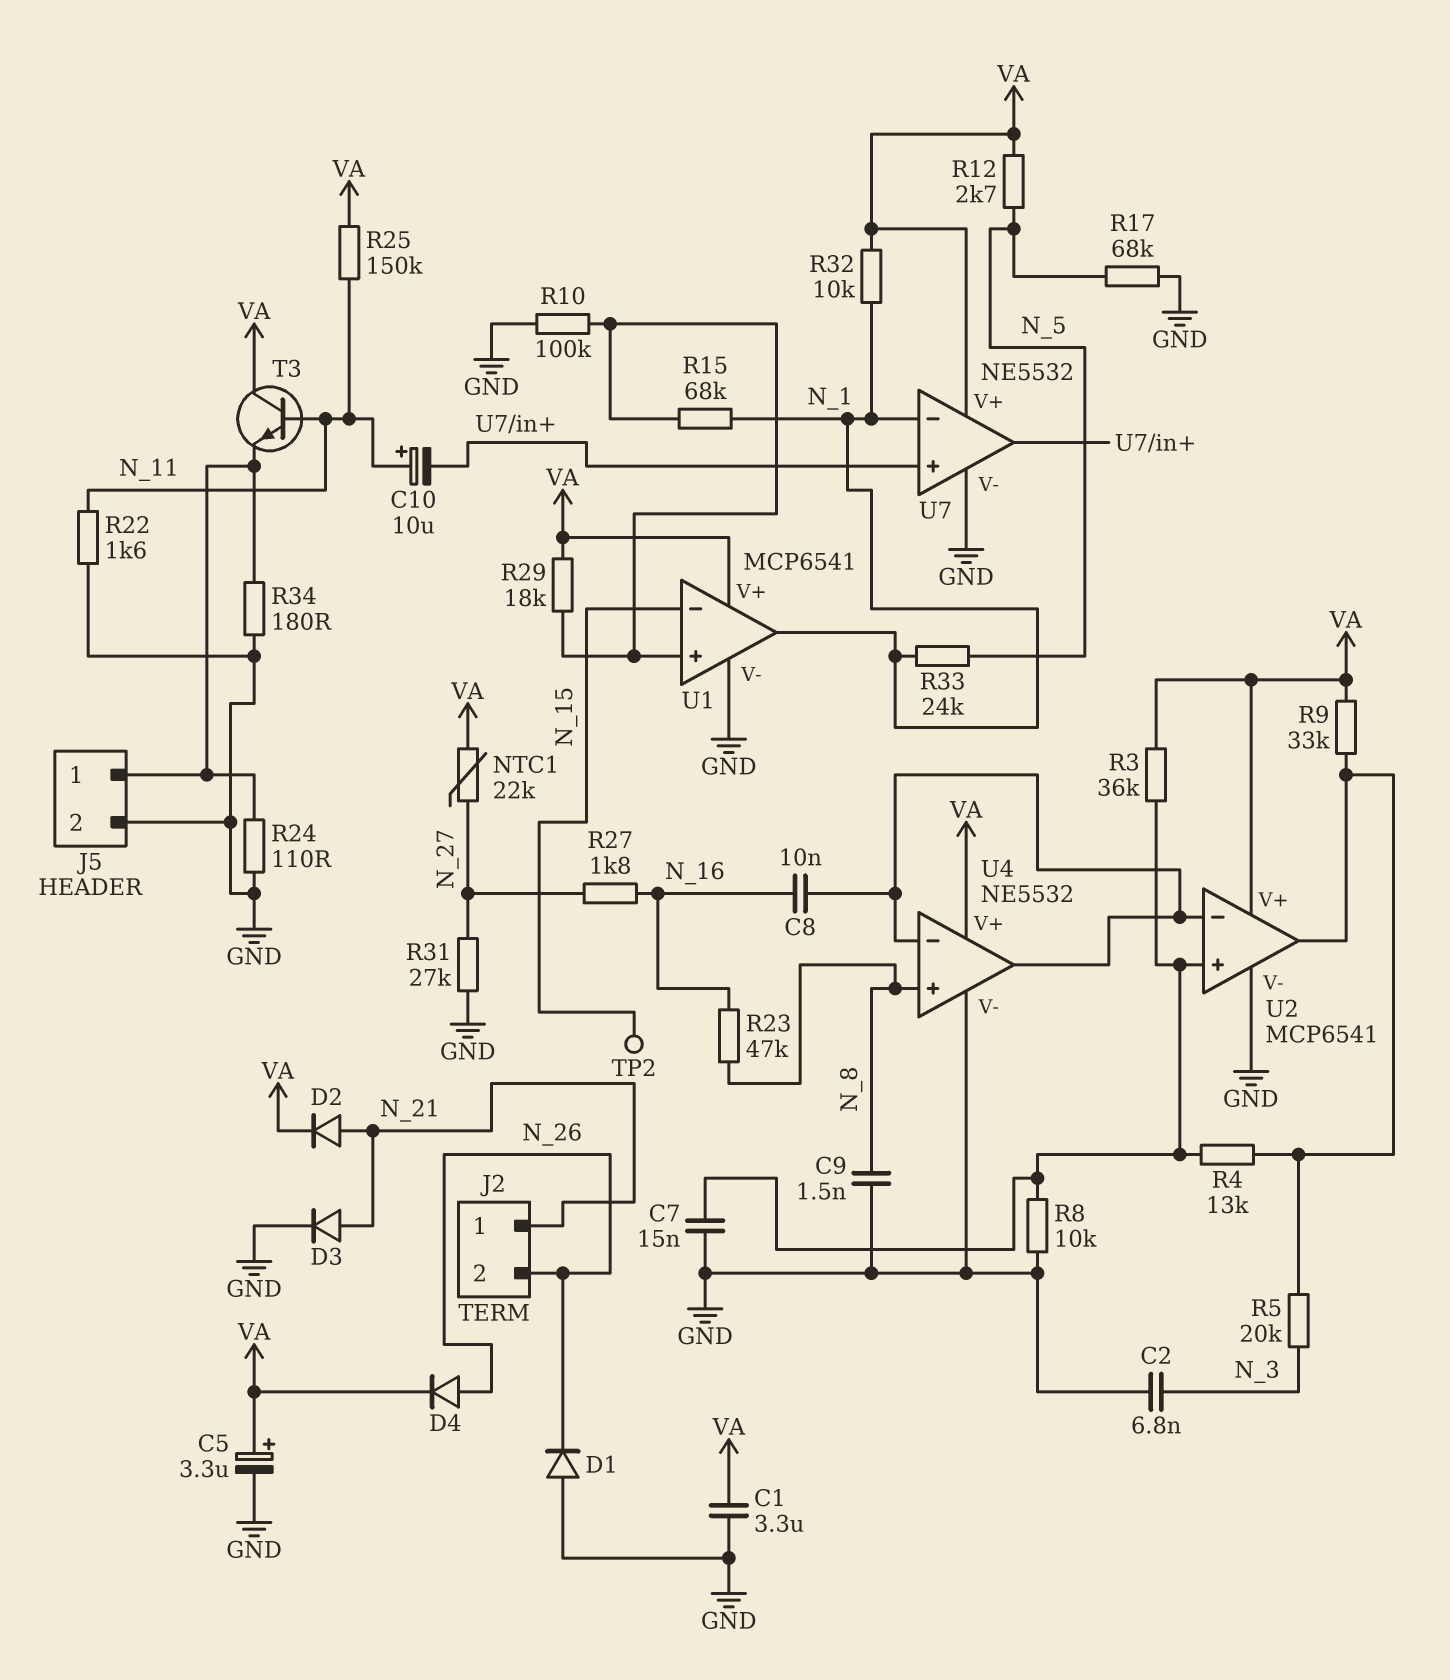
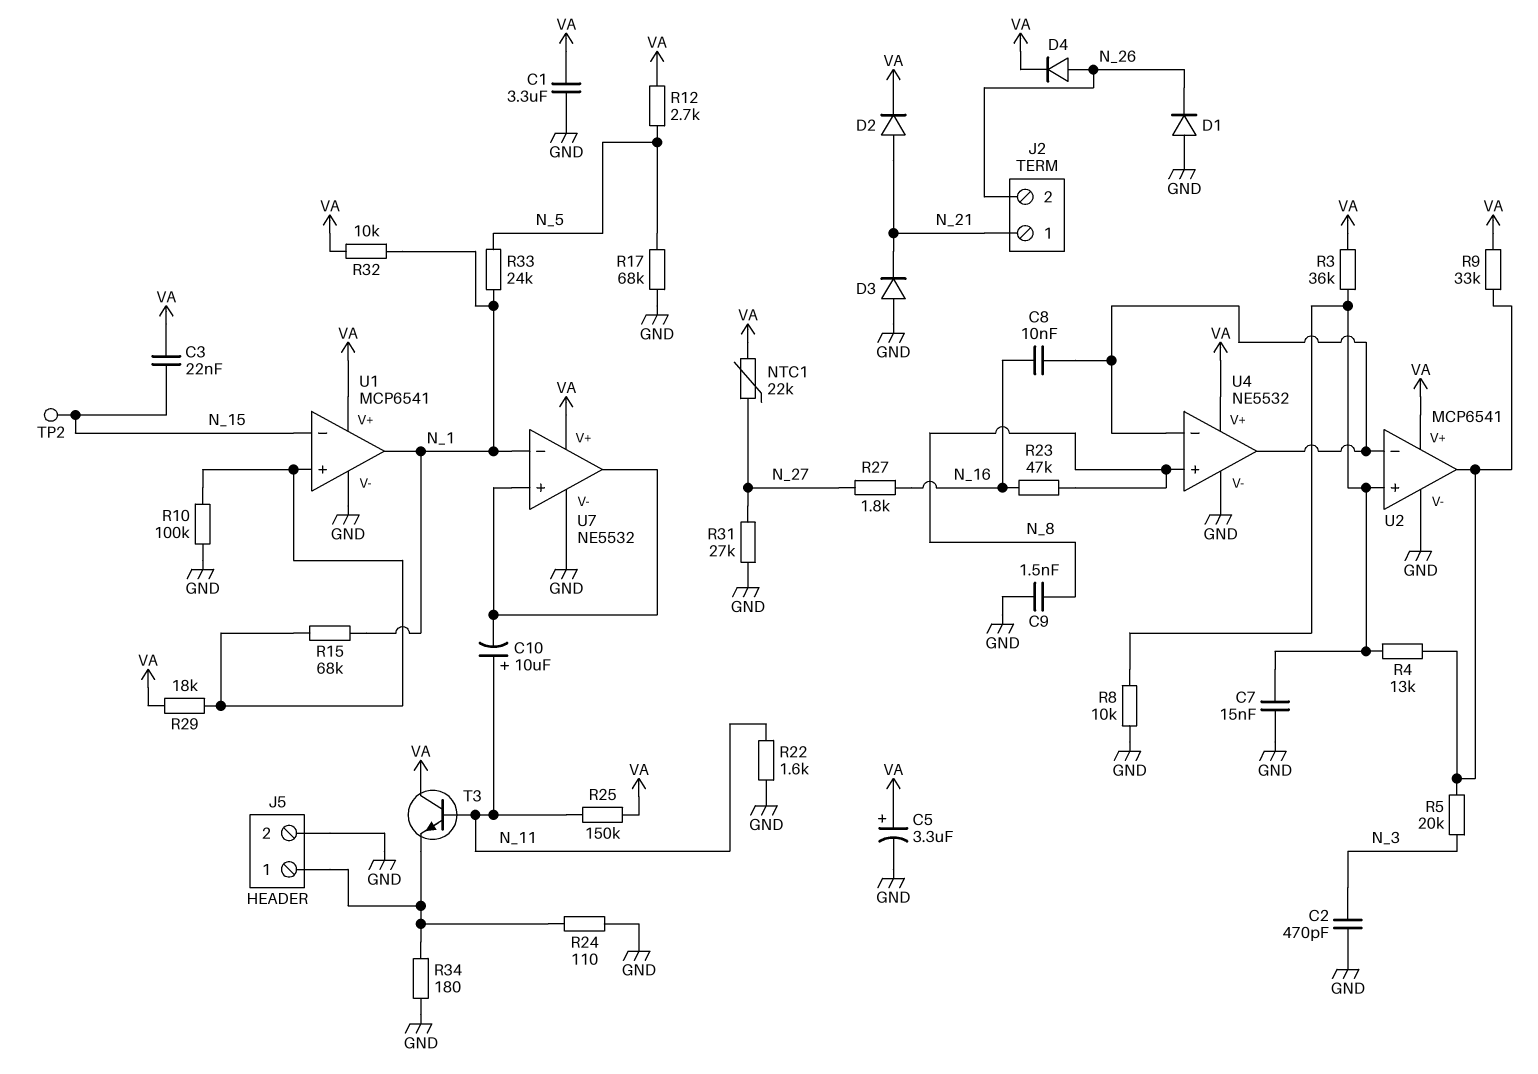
C2: 6.8nF (GND, N_3) -> 470pF (GND, N_3)
C3: none -> 22nF (N_15, VA)
D3: diode (A N_21, K GND) -> diode (A GND, K N_21)

